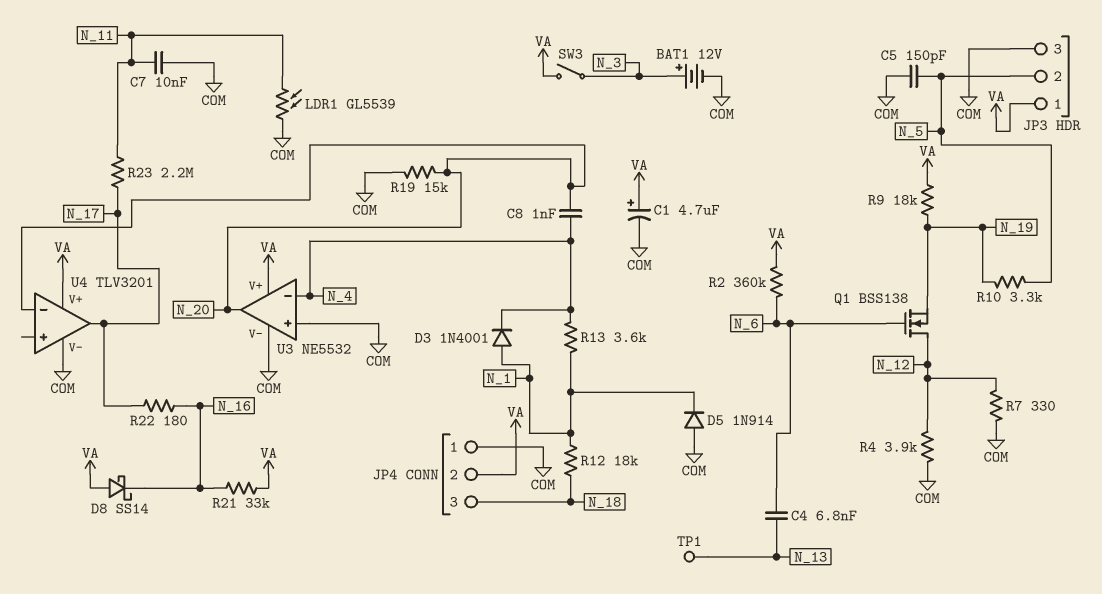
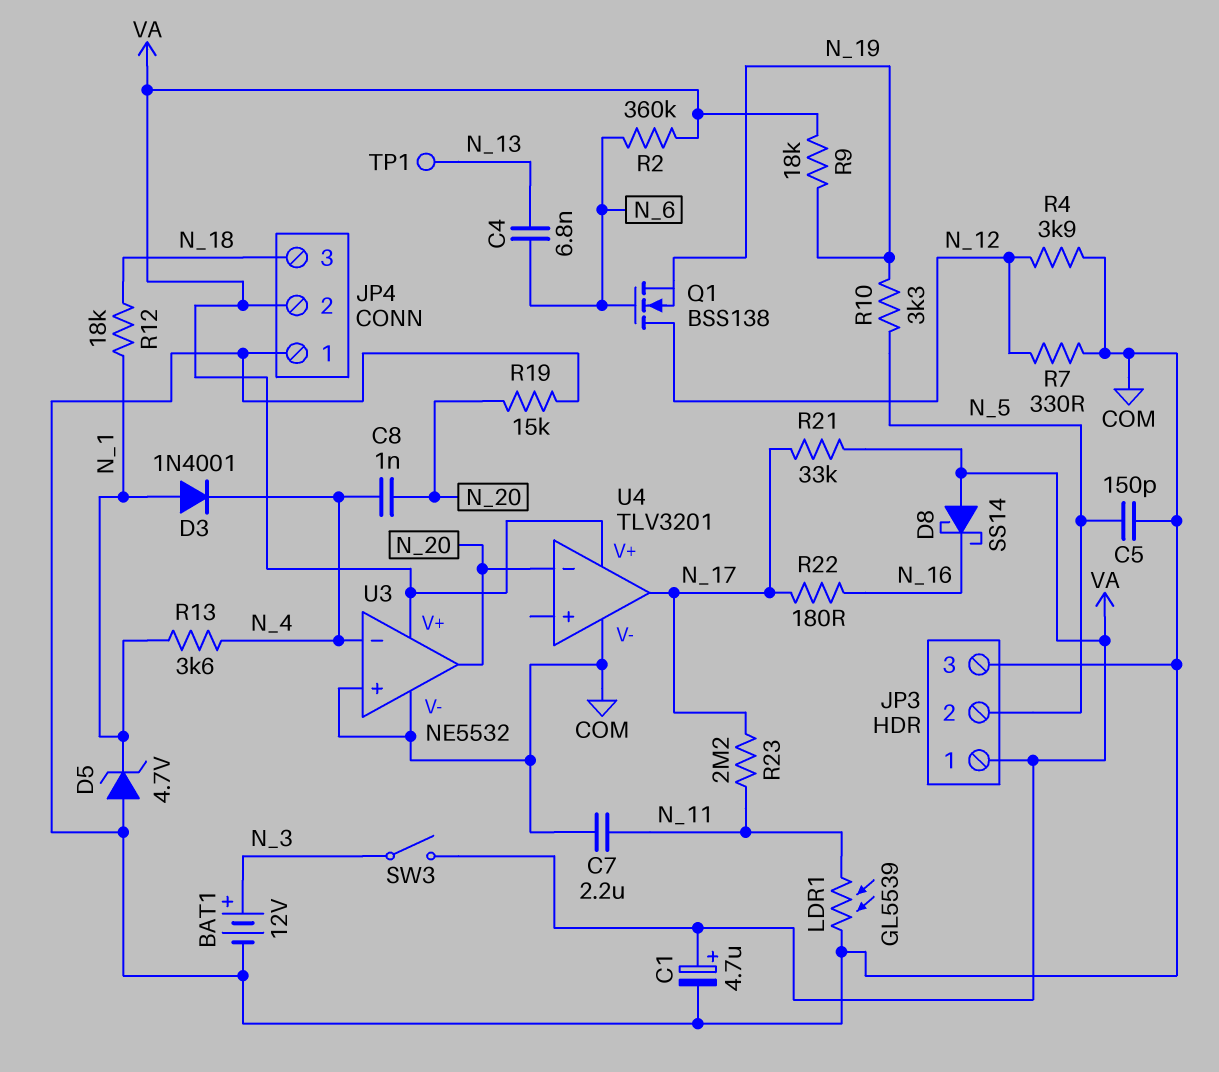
C7: 10nF (COM, N_11) -> 2.2uF (COM, N_11)
D5: diode 1N914 (A COM, K N_1) -> zener 4.7V (A COM, K N_1)
R21: 33k (N_16, VA) -> 33k (N_17, VA)

